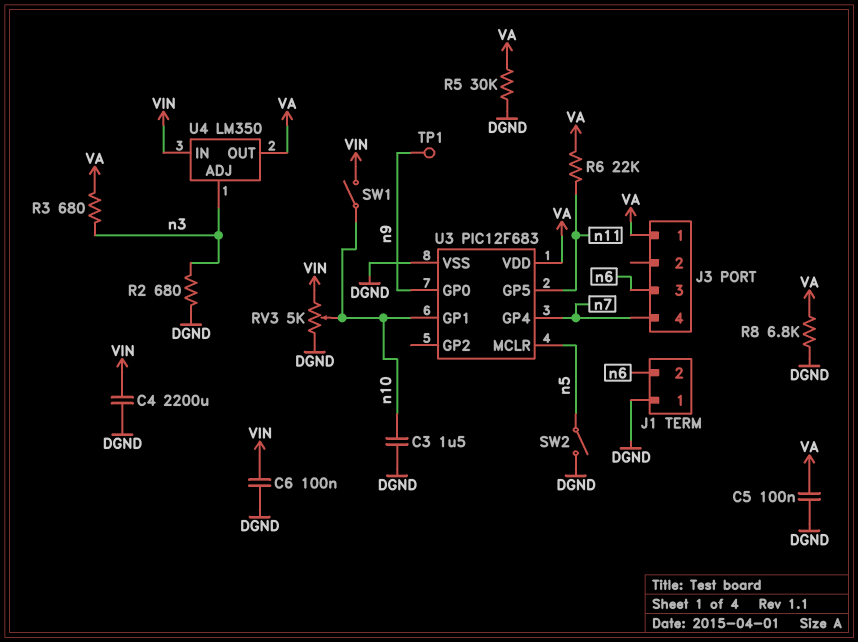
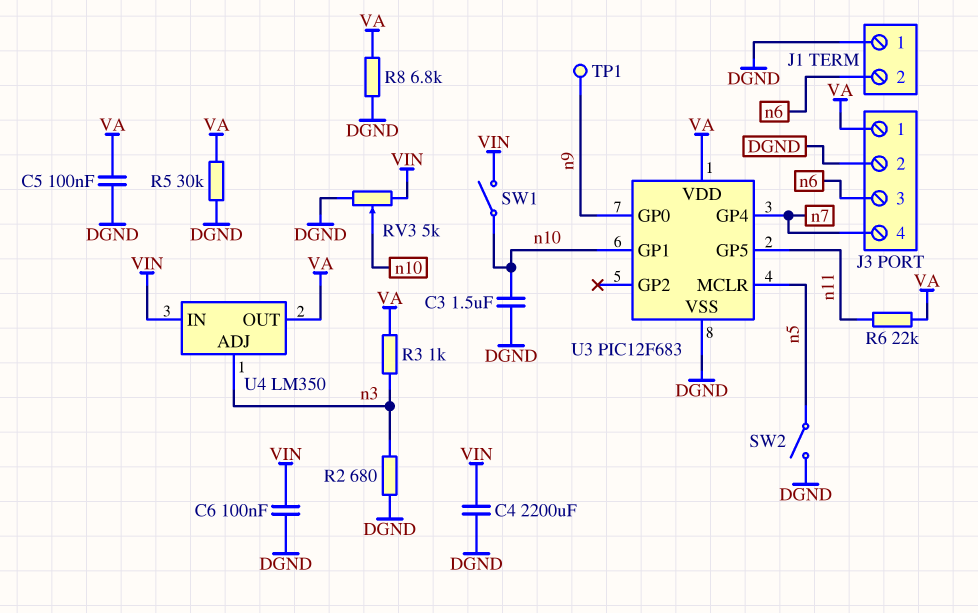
J3 pin 2: none -> DGND
R3: 680 (VA, n3) -> 1k (VA, n3)

